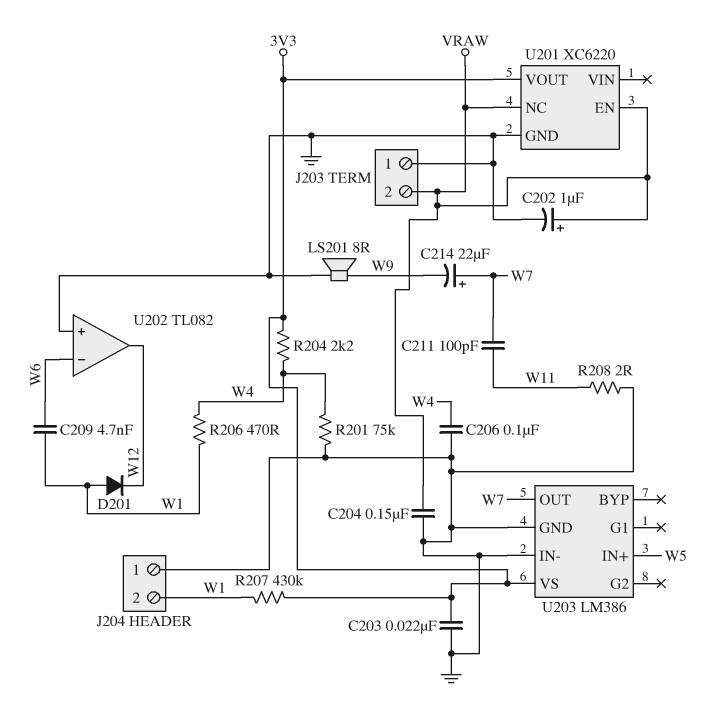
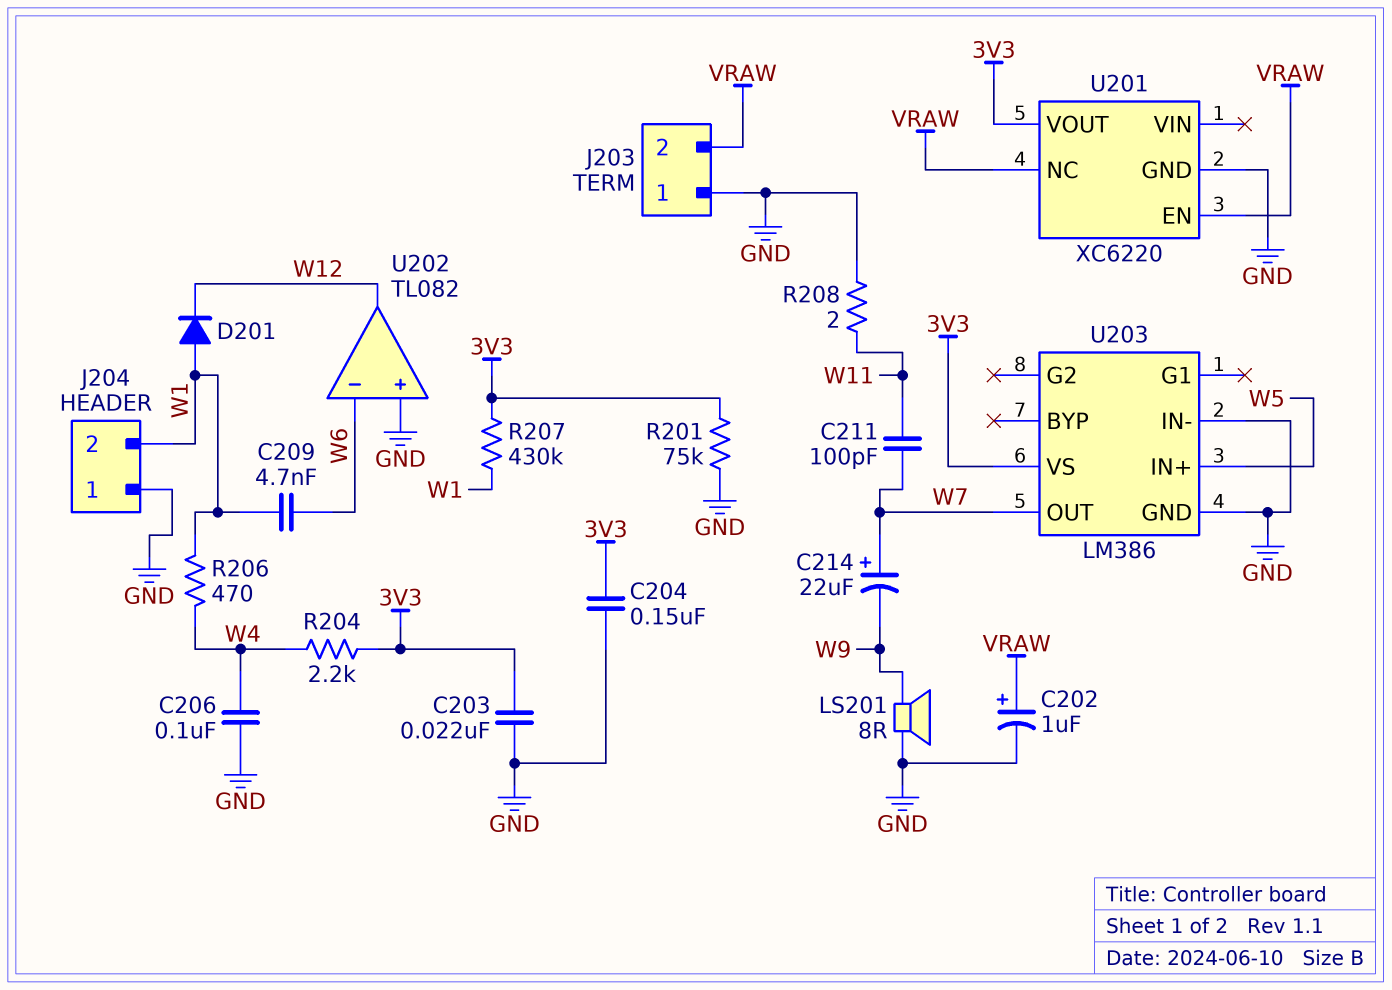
C204: 150nF (GND, VRAW) -> 150nF (3V3, GND)
R201: 75k (GND, W4) -> 75k (3V3, GND)

